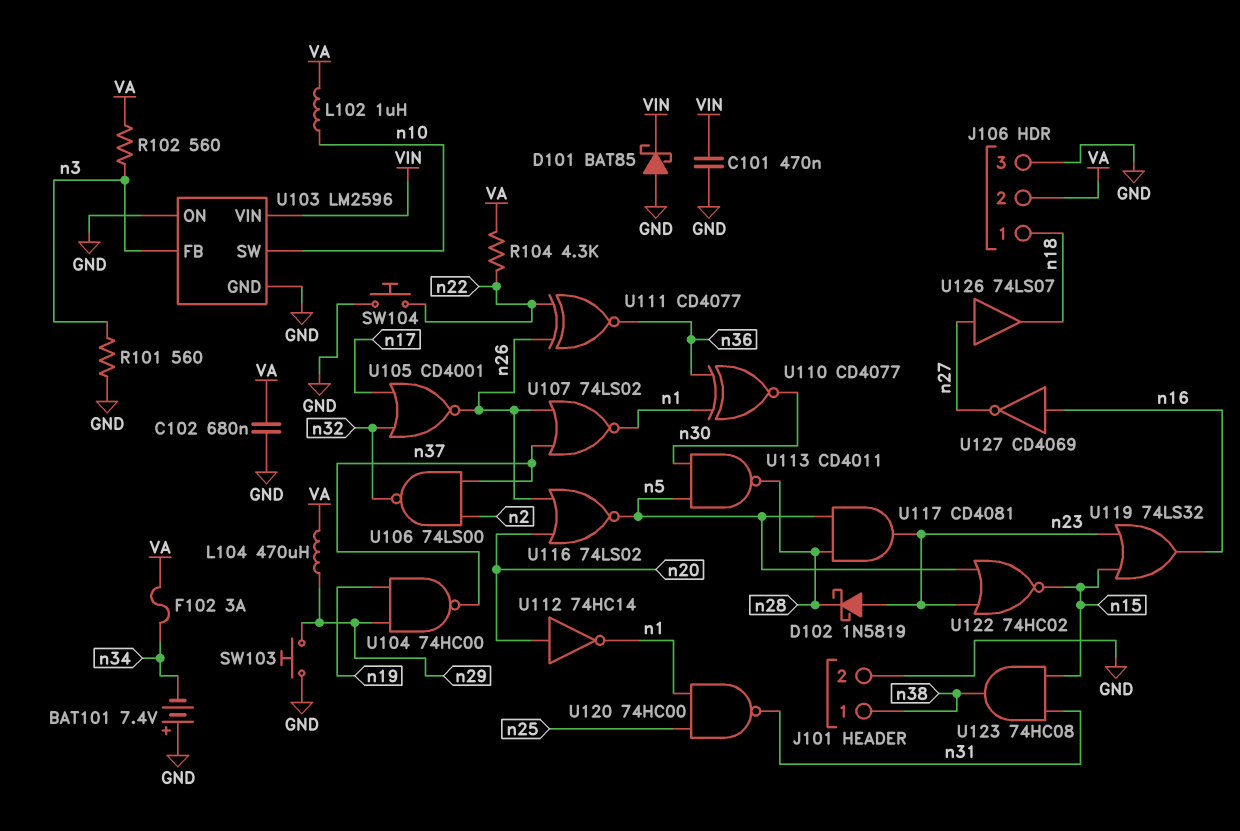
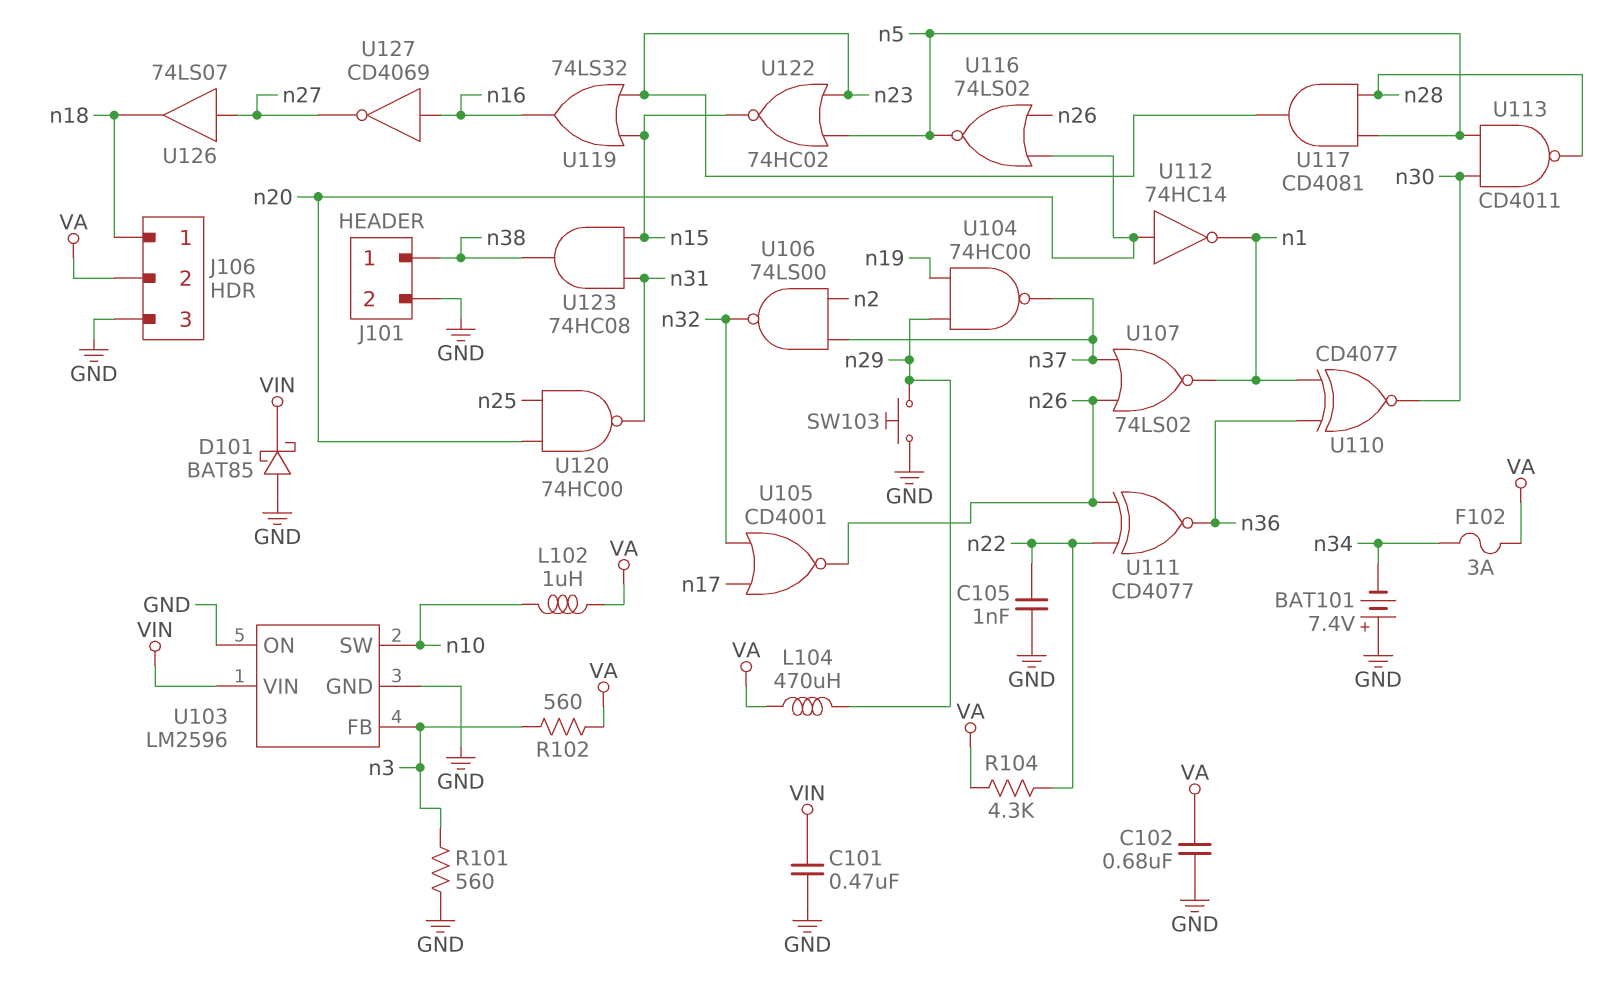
C105: none -> 1nF (GND, n22)
D102: schottky 1N5819 (A n23, K n28) -> none
SW104: button (GND, n22) -> none
U120: NAND 74HC00 (in n1, in n25, out n31) -> NAND 74HC00 (in n20, in n25, out n31)

